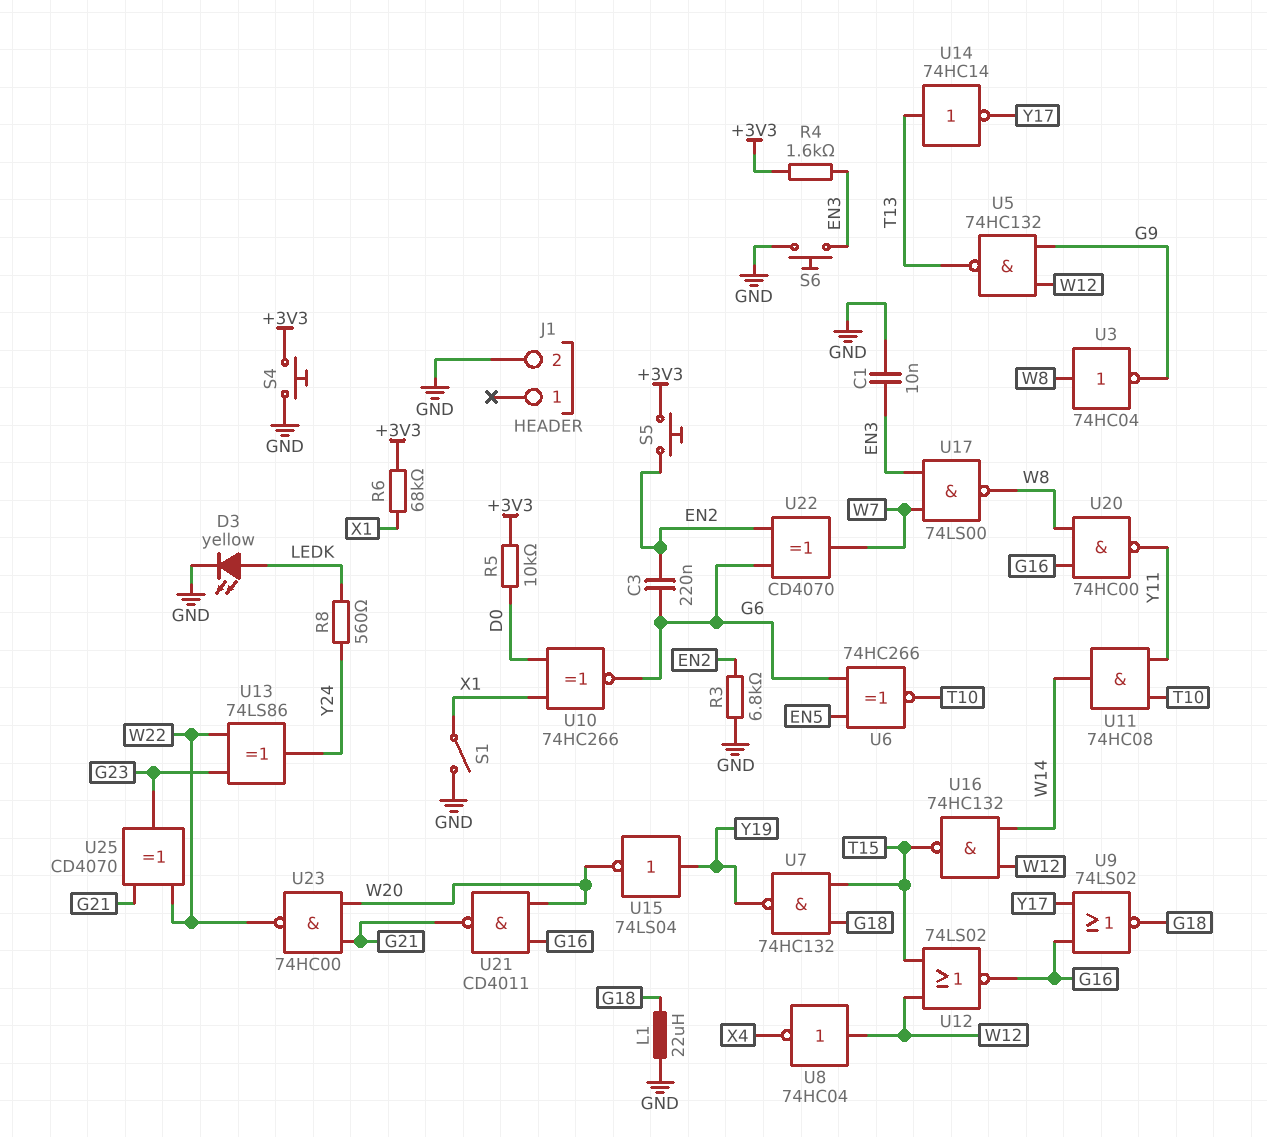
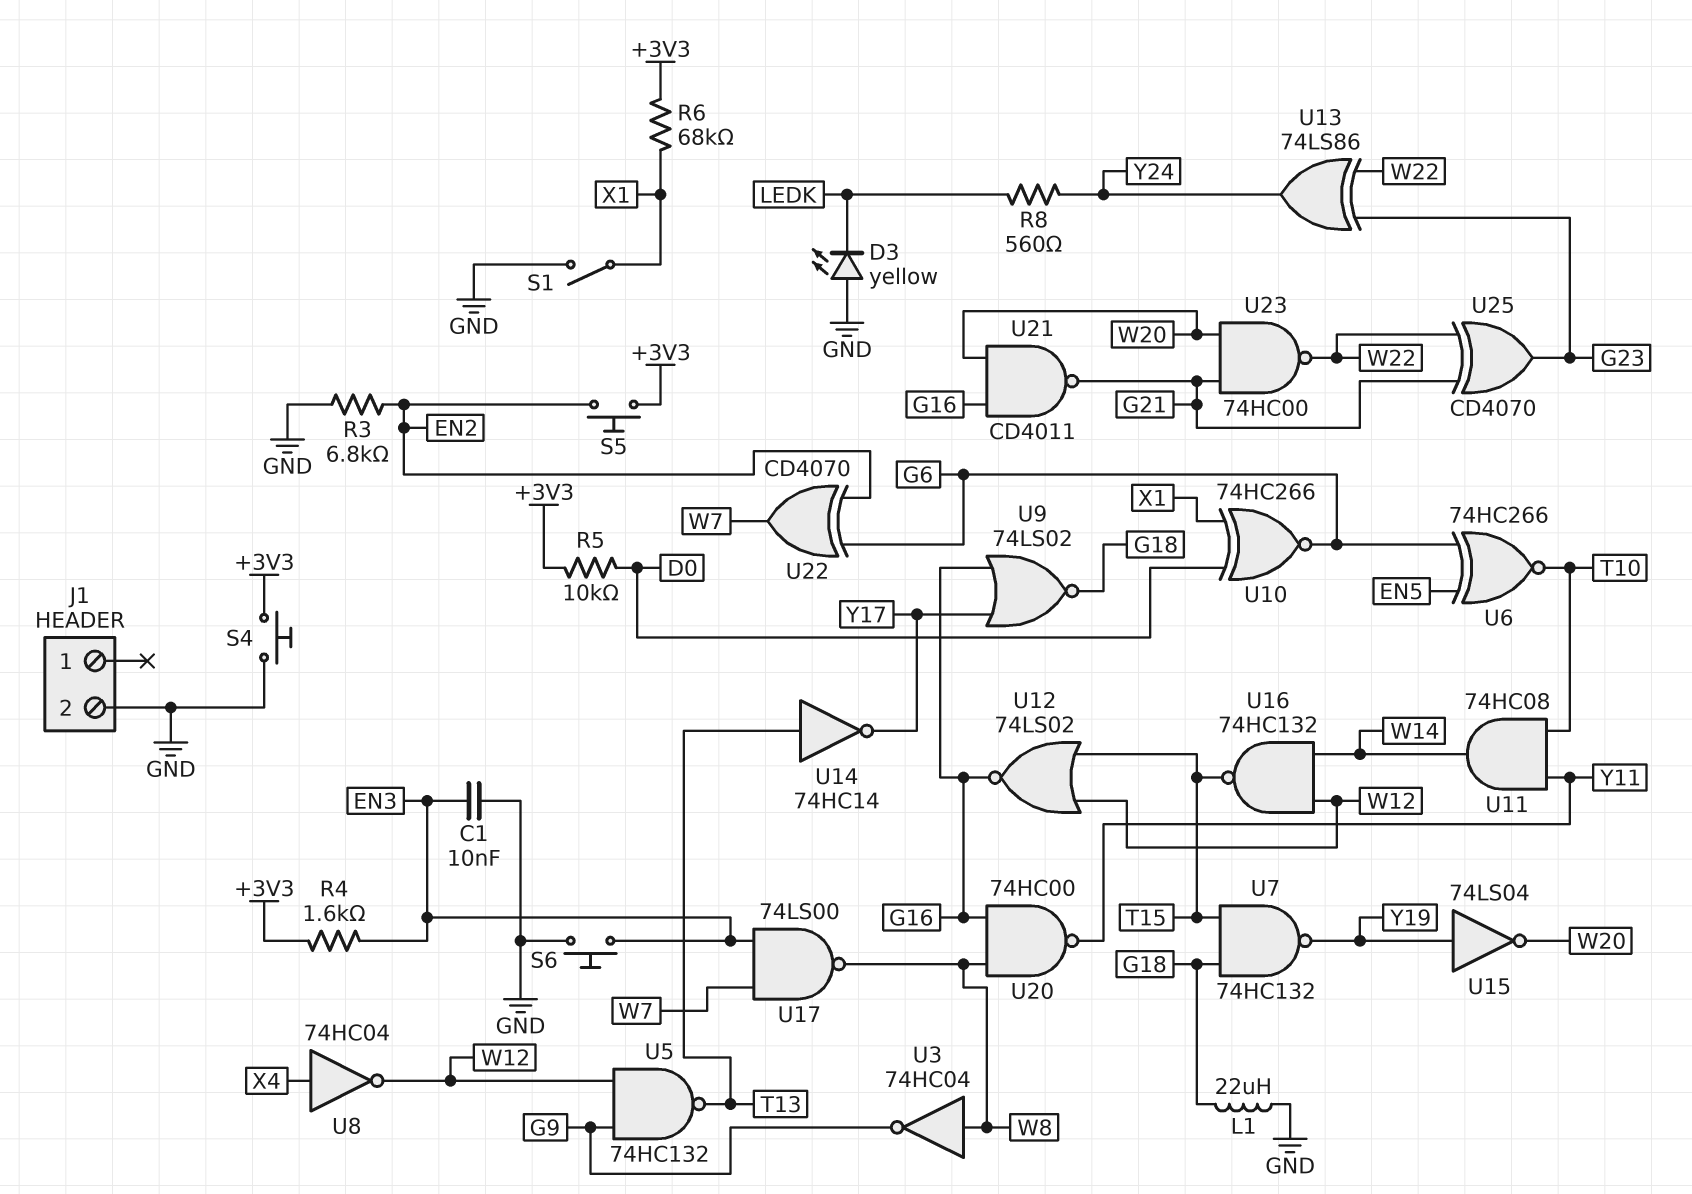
C3: 220nF (EN2, G6) -> none
D3: LED yellow (A LEDK, K GND) -> LED yellow (A GND, K LEDK)
U8: NOT 74HC04 (in W12, out X4) -> NOT 74HC04 (in X4, out W12)

